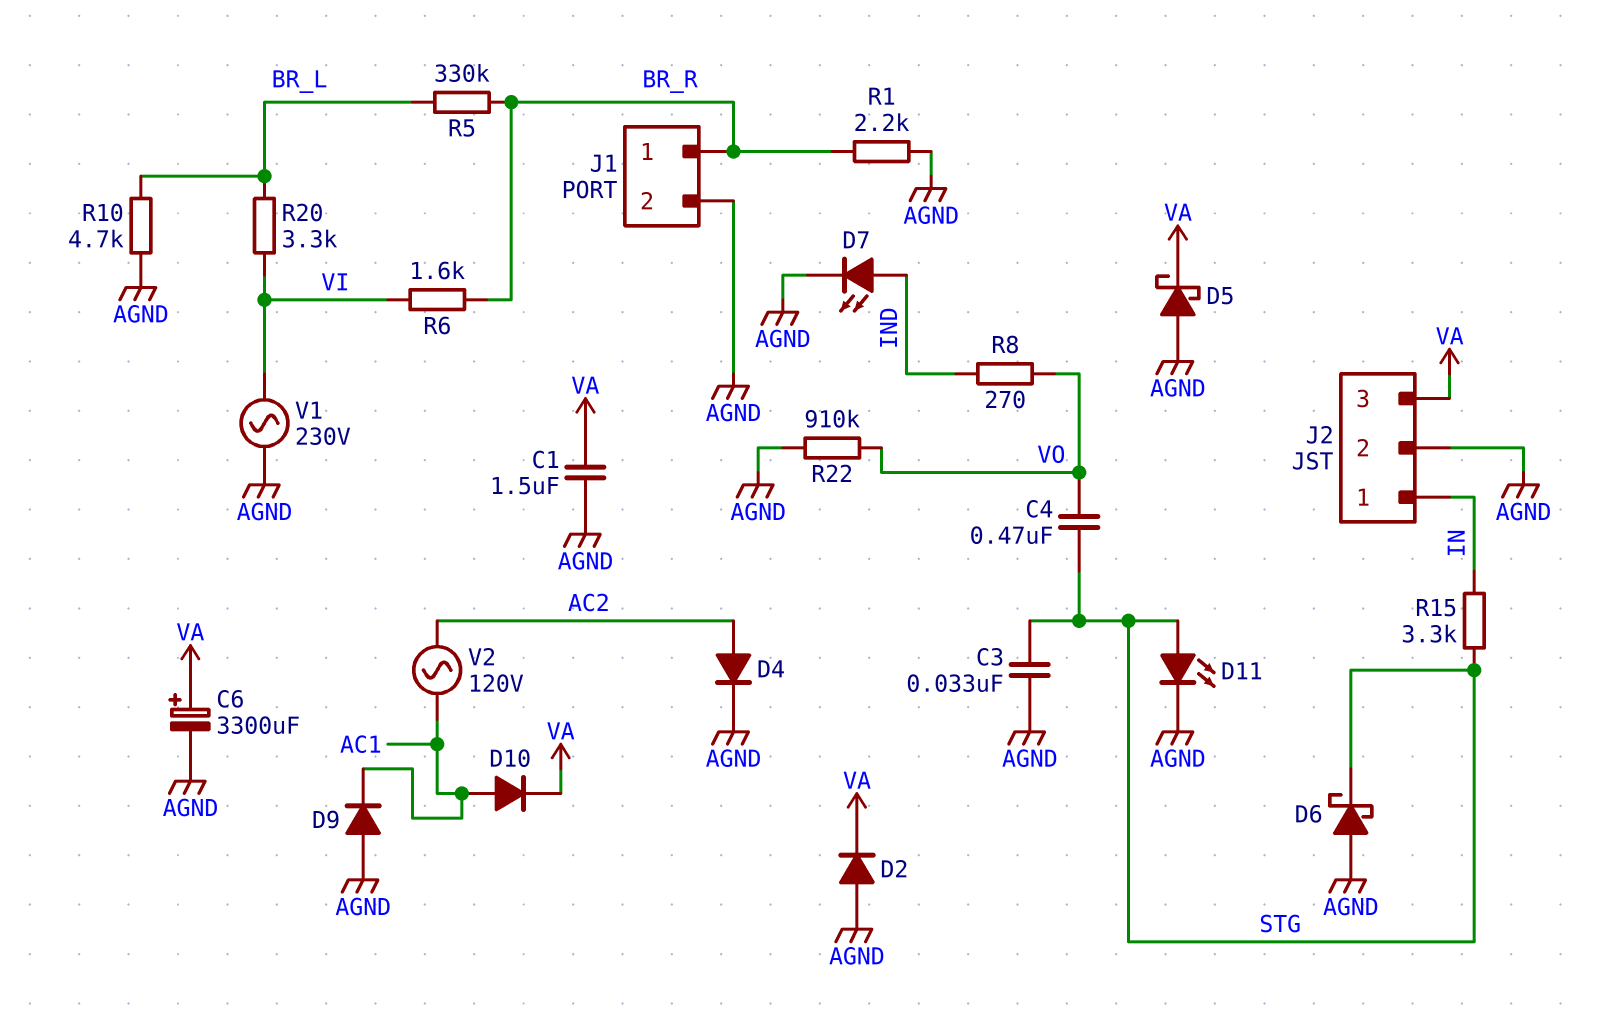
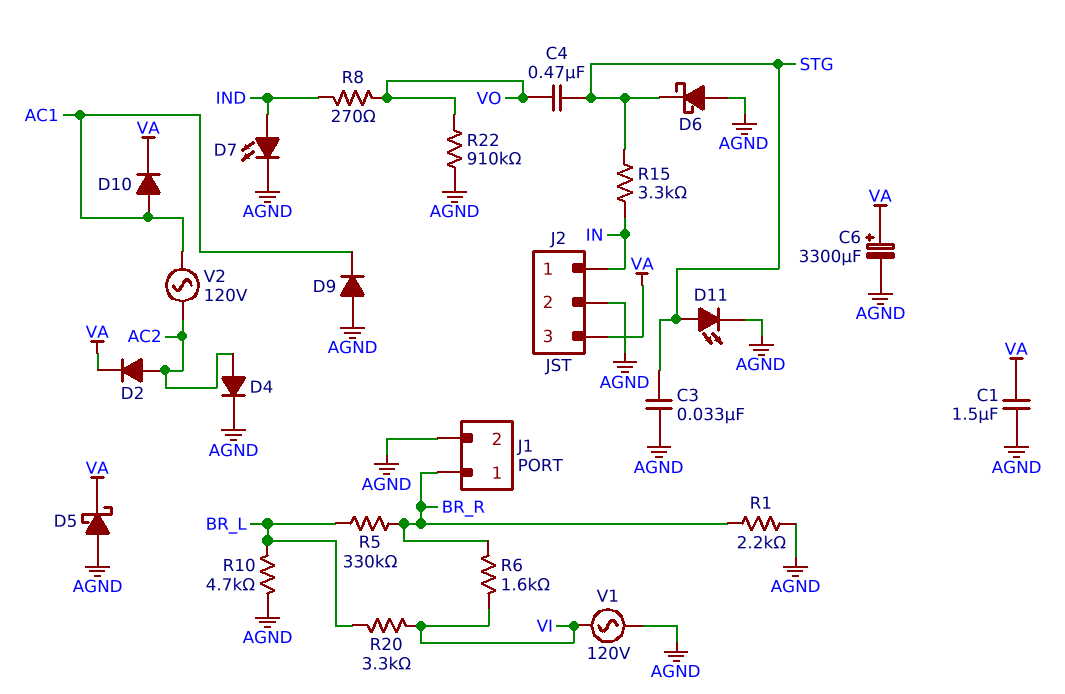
D2: diode (A AGND, K VA) -> diode (A AC2, K VA)
V1: AC 230V (AGND, VI) -> AC 120V (AGND, VI)

